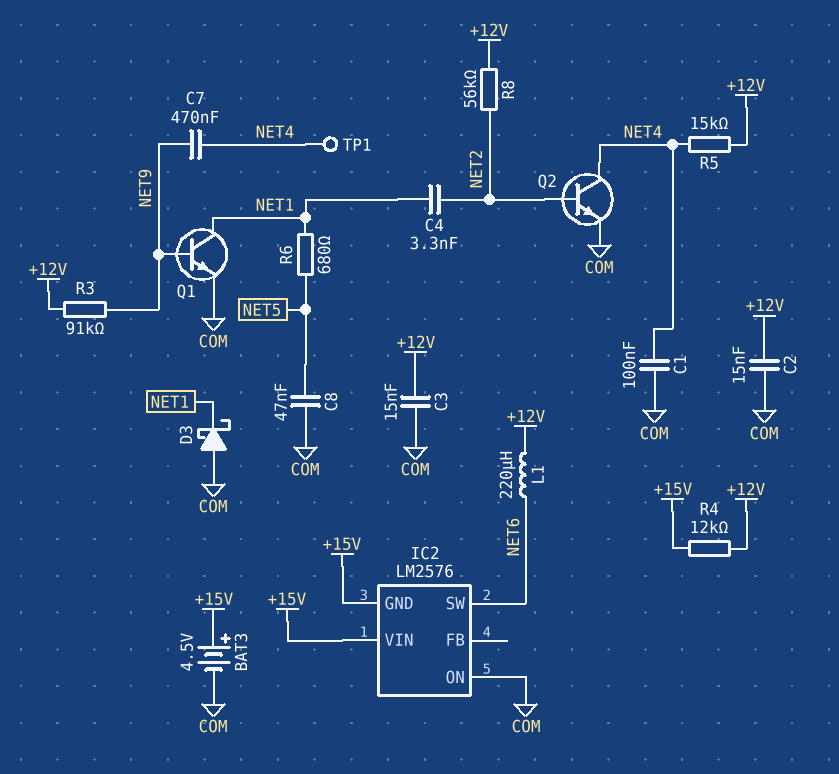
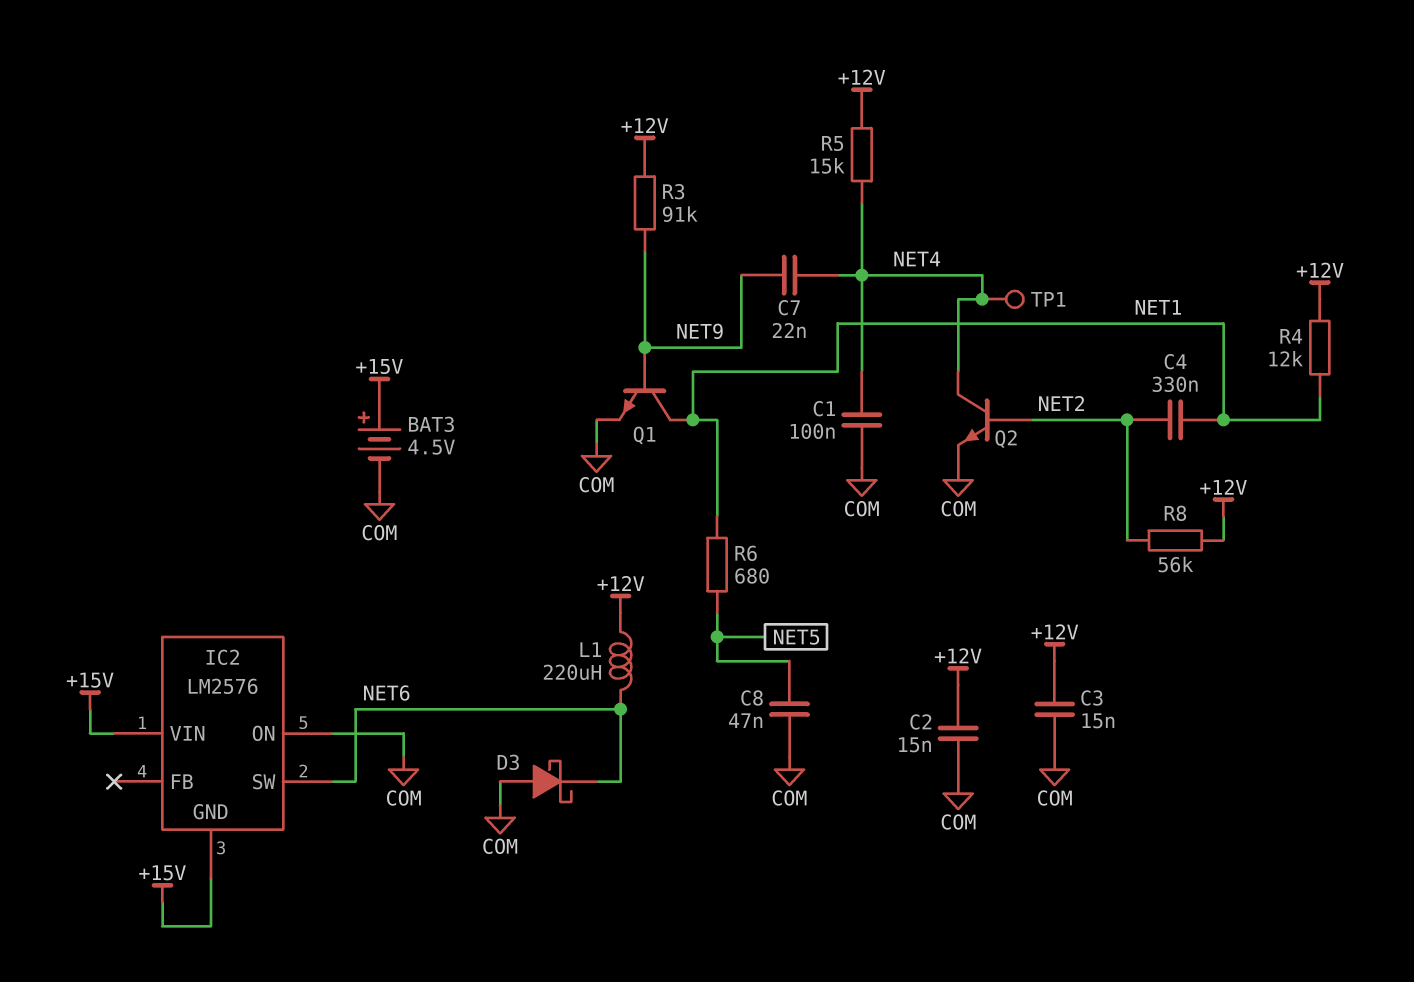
C4: 3.3nF (NET1, NET2) -> 330nF (NET1, NET2)
C7: 470nF (NET4, NET9) -> 22nF (NET4, NET9)
D3: schottky (A COM, K NET1) -> schottky (A COM, K NET6)
R4: 12k (+12V, +15V) -> 12k (+12V, NET1)

